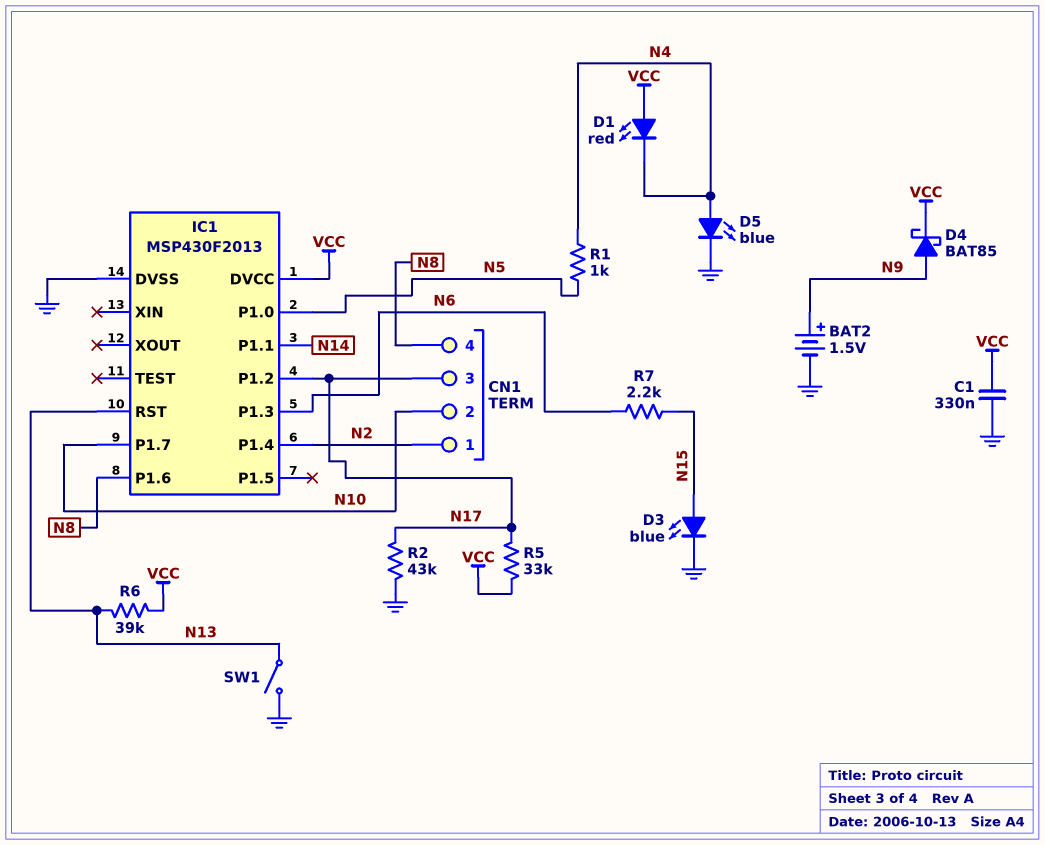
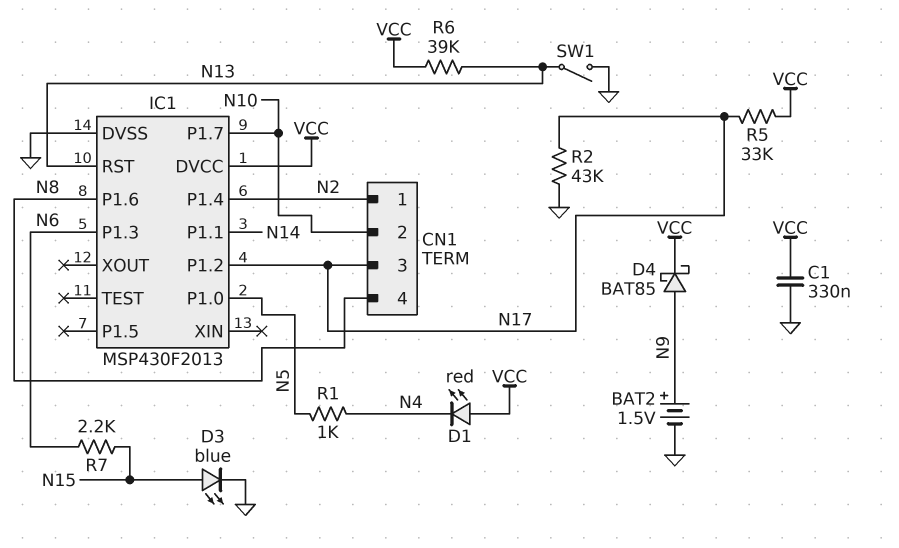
D5: LED blue (A N4, K GND) -> none

